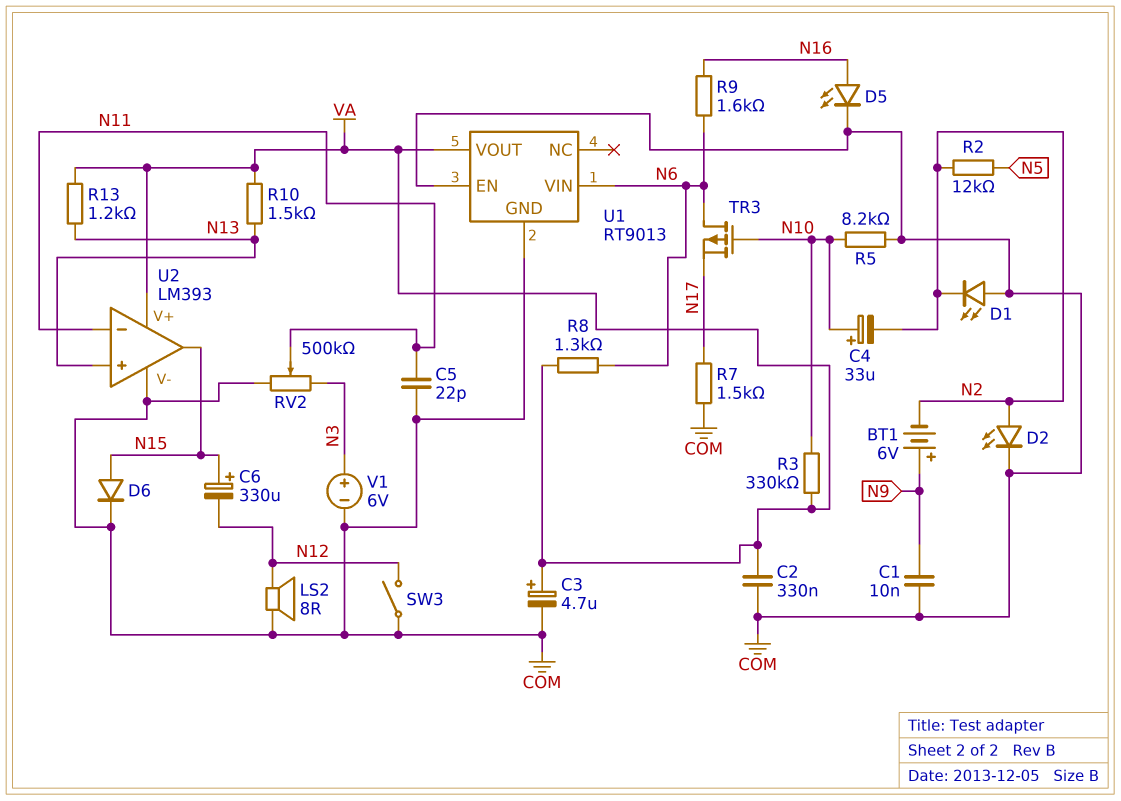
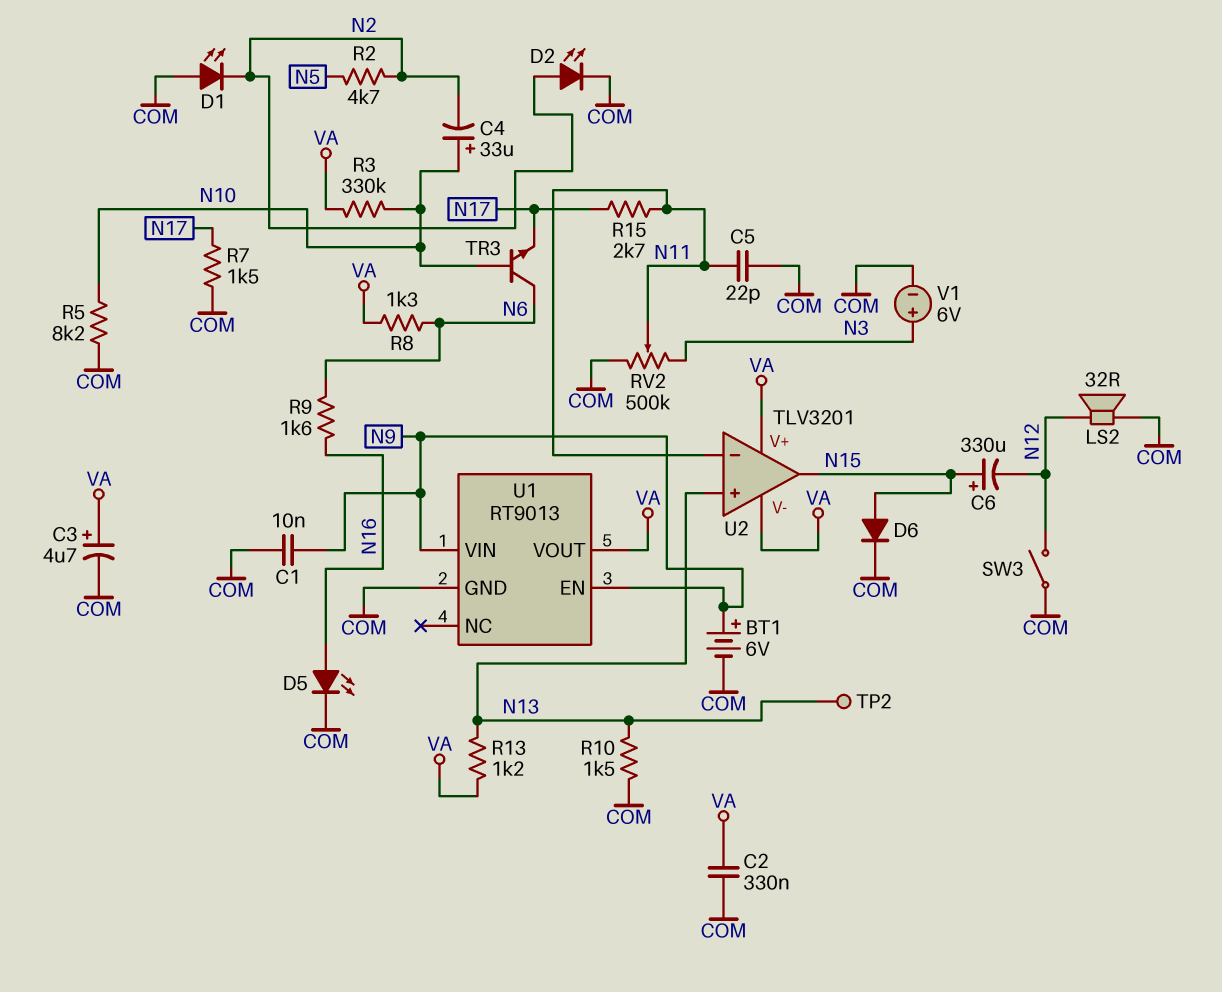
BT1: 6V (plus N9, minus N2) -> 6V (plus N9, minus COM)
LS2: speaker 8R (COM, N12) -> speaker 32R (COM, N12)
R2: 12k (N2, N5) -> 4.7k (N2, N5)
R10: 1.5k (N13, VA) -> 1.5k (COM, N13)
R15: none -> 2.7k (N11, N17)
TP2: none -> test point (N13)
TR3: PMOS (G N10, D N6, S N17) -> NPN (B N10, C N6, E N17)
U1 pin EN: COM -> N9
U1 pin VIN: N6 -> N9
U2: LM393 -> TLV3201
U2 pin V-: COM -> VA

